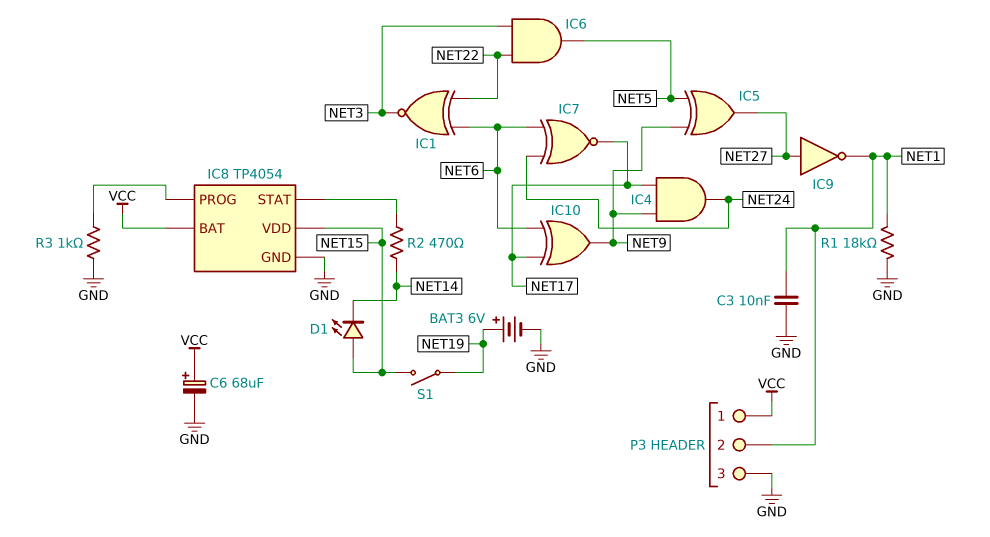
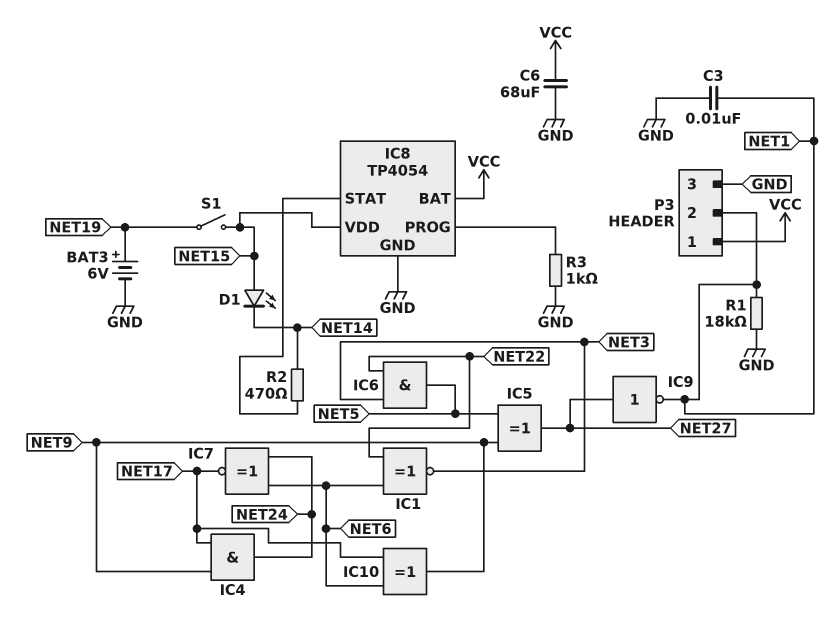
C6: 68uF (plus VCC, minus GND) -> 68uF (GND, VCC)

